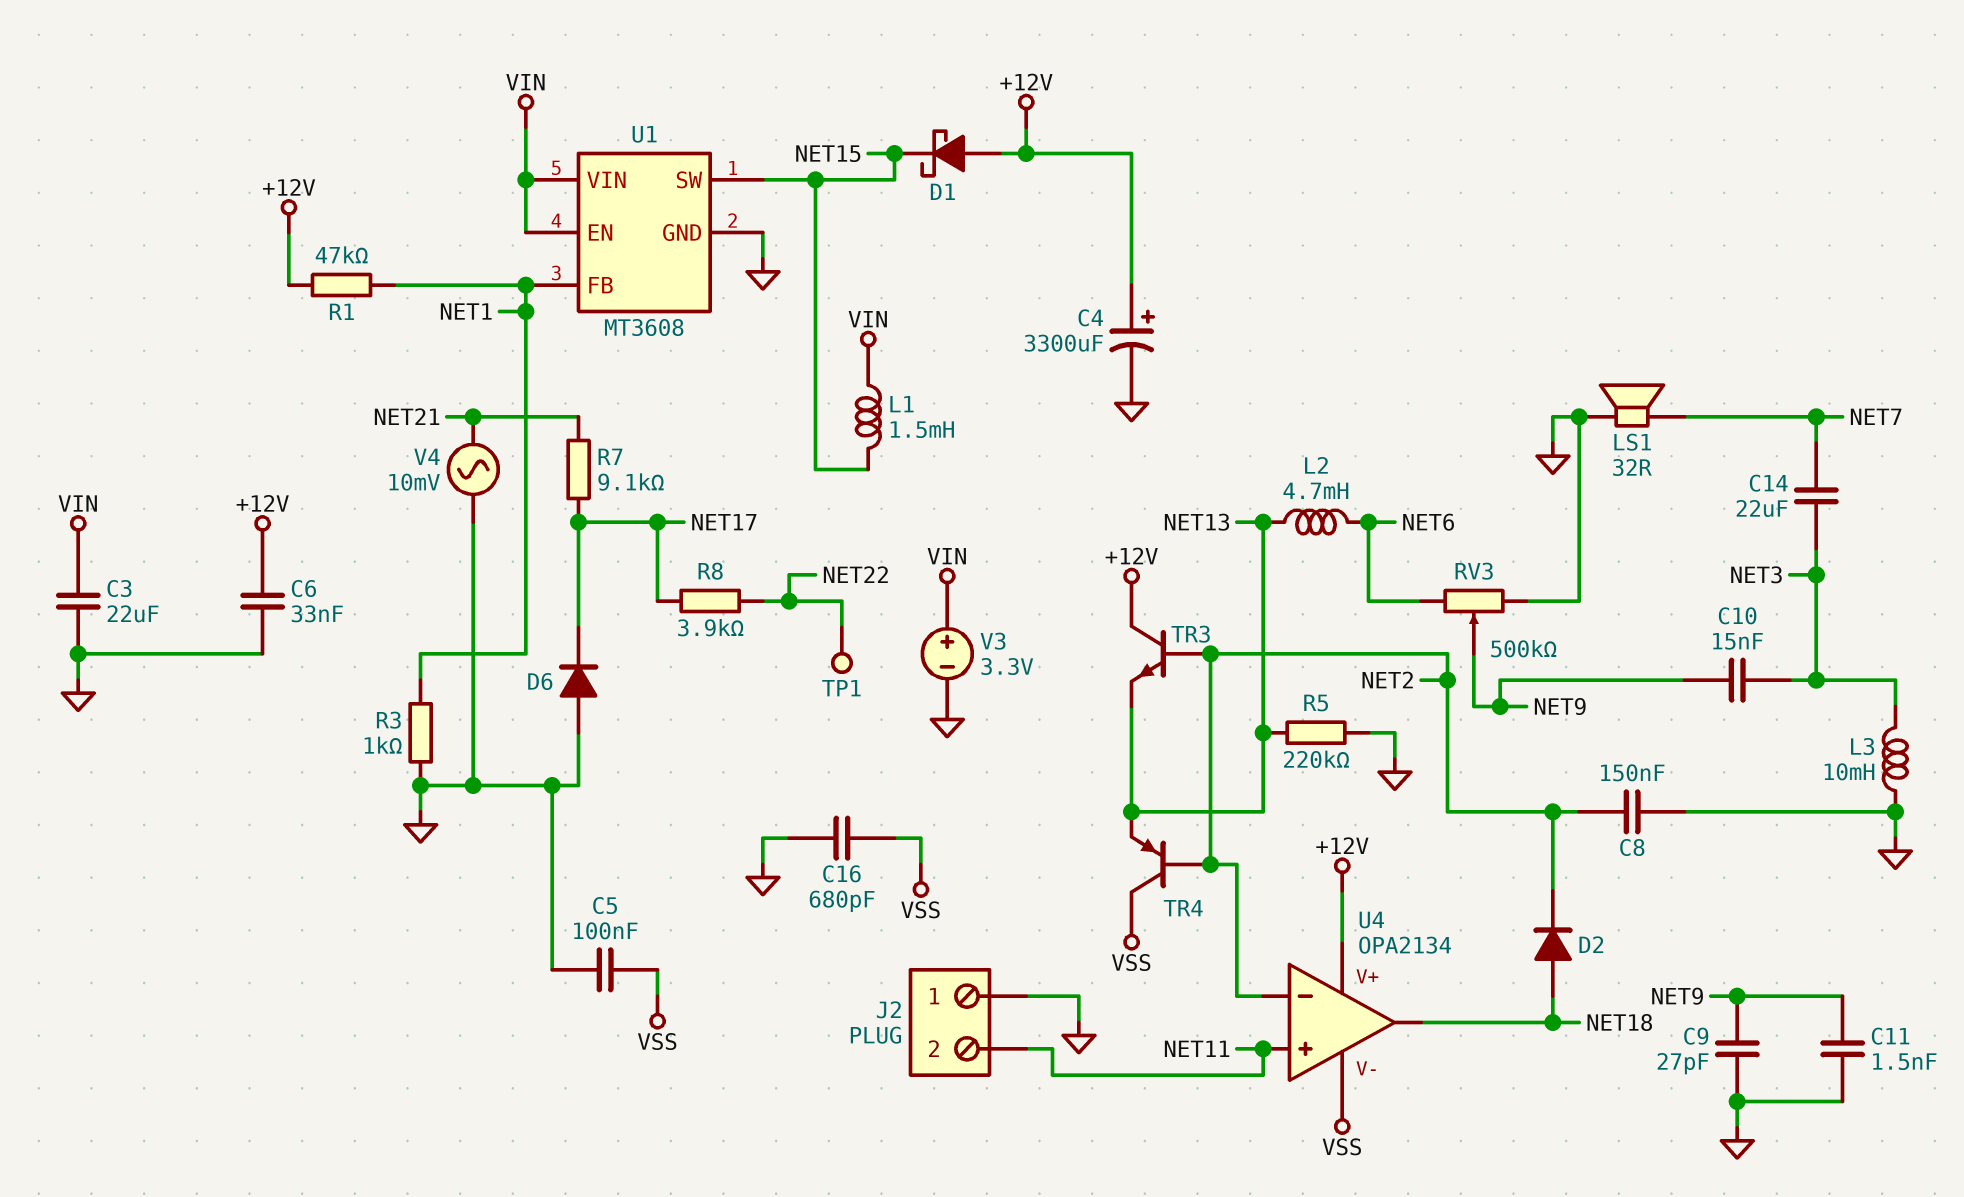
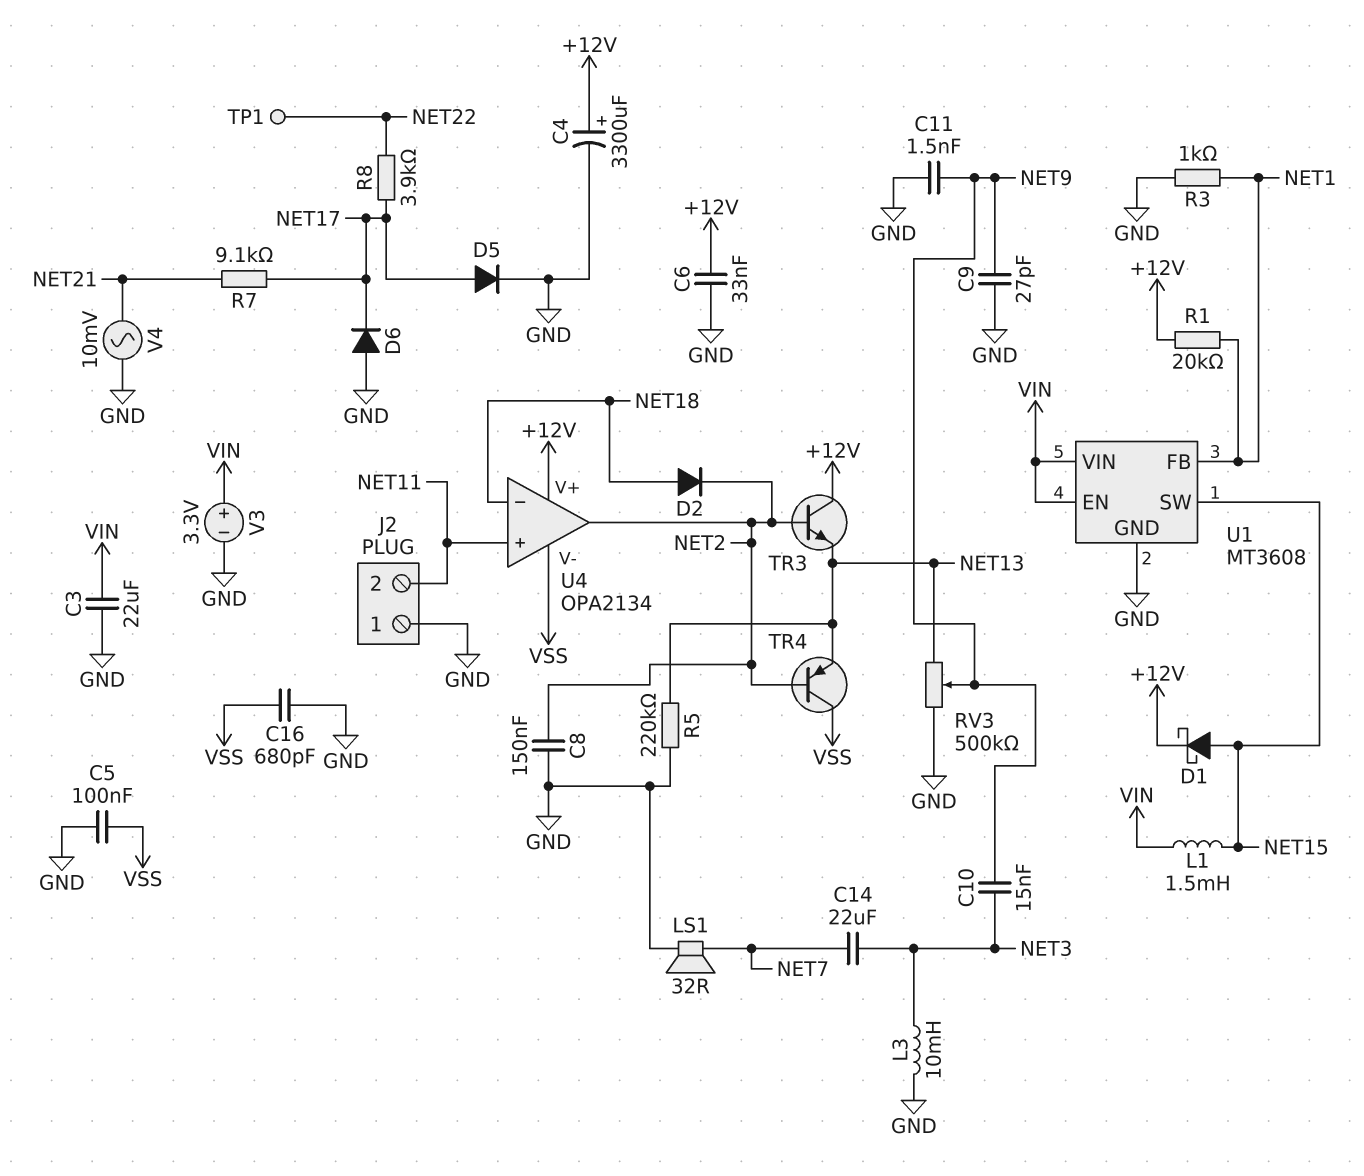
D1: schottky (A +12V, K NET15) -> schottky (A NET15, K +12V)
D5: none -> diode (A NET17, K GND)
L2: 4.7mH (NET6, NET13) -> none
R1: 47k (+12V, NET1) -> 20k (+12V, NET1)
RV3: 500k (GND, NET6, wiper NET9) -> 500k (GND, NET13, wiper NET9)
U4 pin in-: NET2 -> NET18
U4 pin out: NET18 -> NET2

